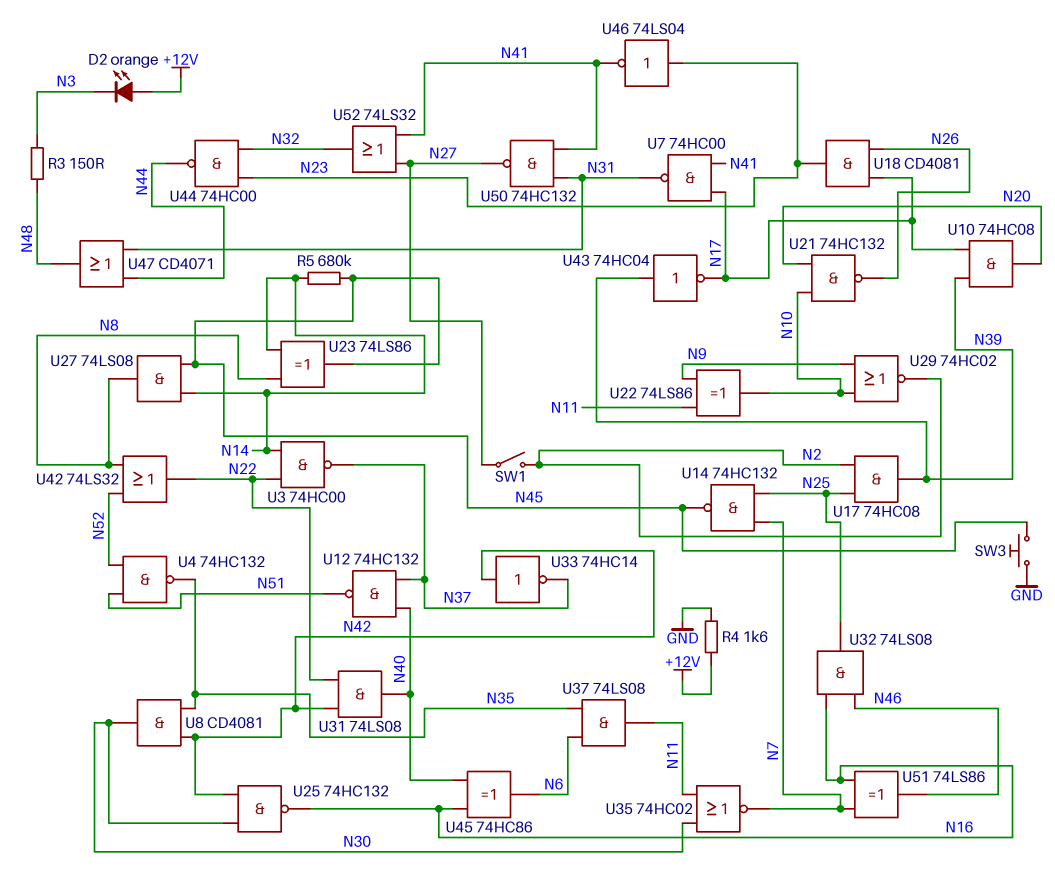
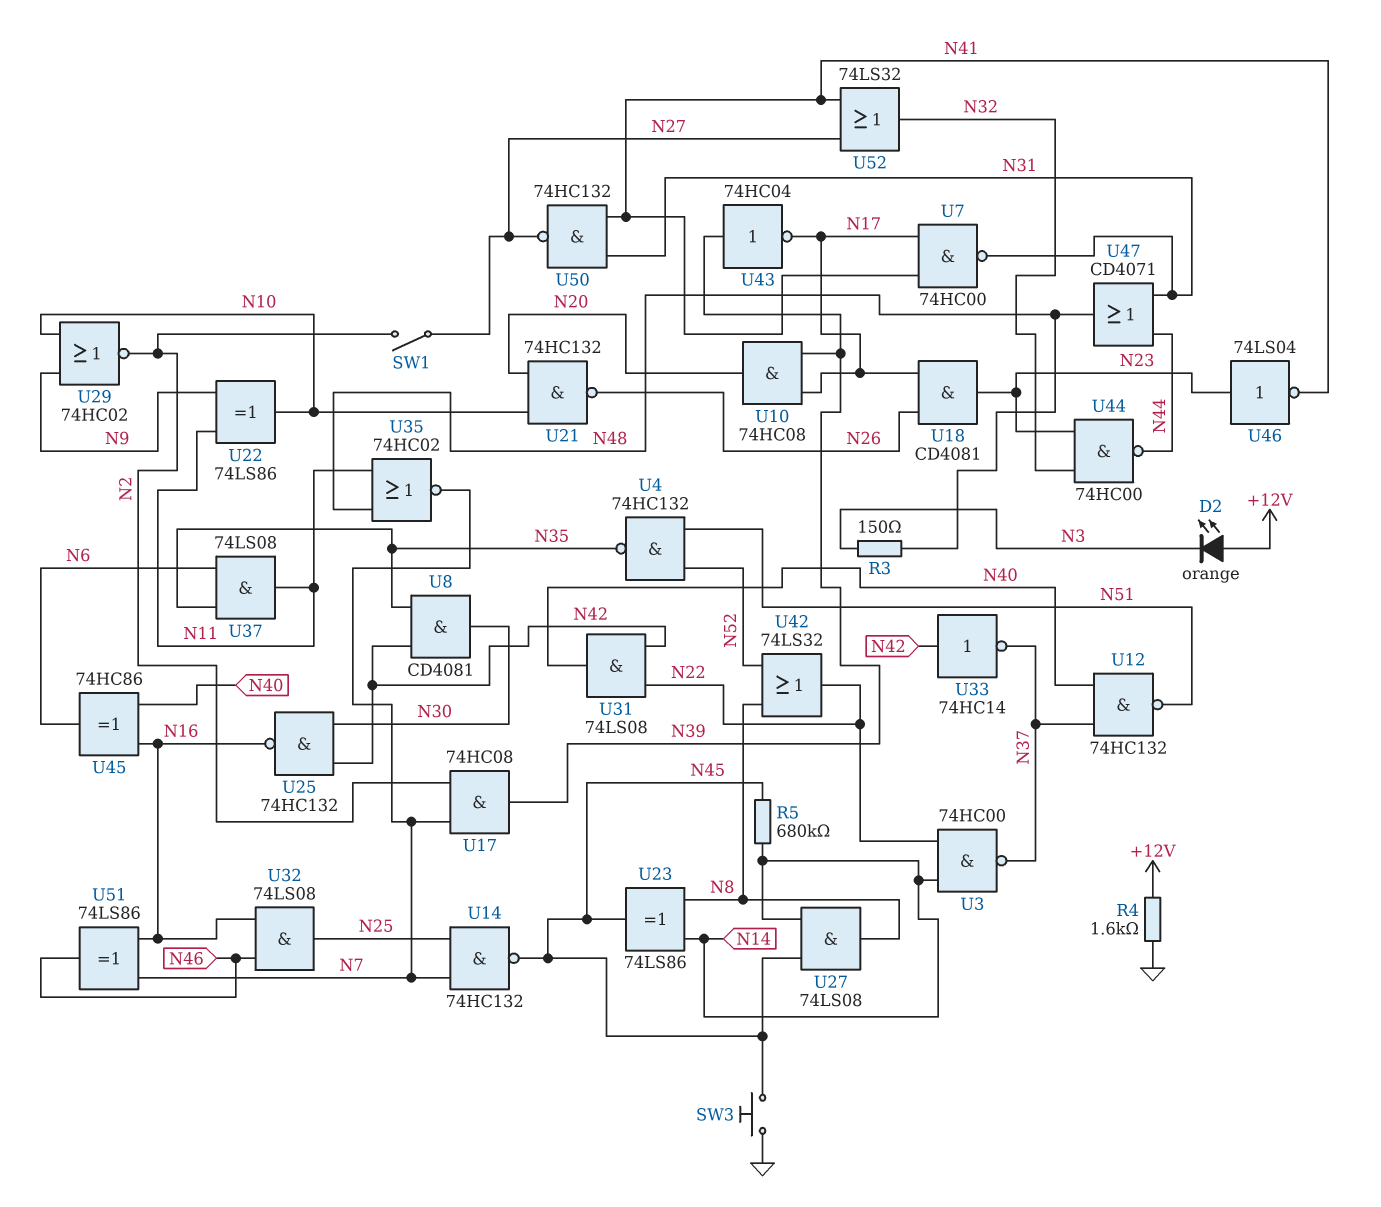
U17: AND 74HC08 (in N2, in N25, out N39) -> AND 74HC08 (in N2, in N7, out N39)
U35: NOR 74HC02 (in N11, in N30, out N7) -> NOR 74HC02 (in N11, in N48, out N7)

